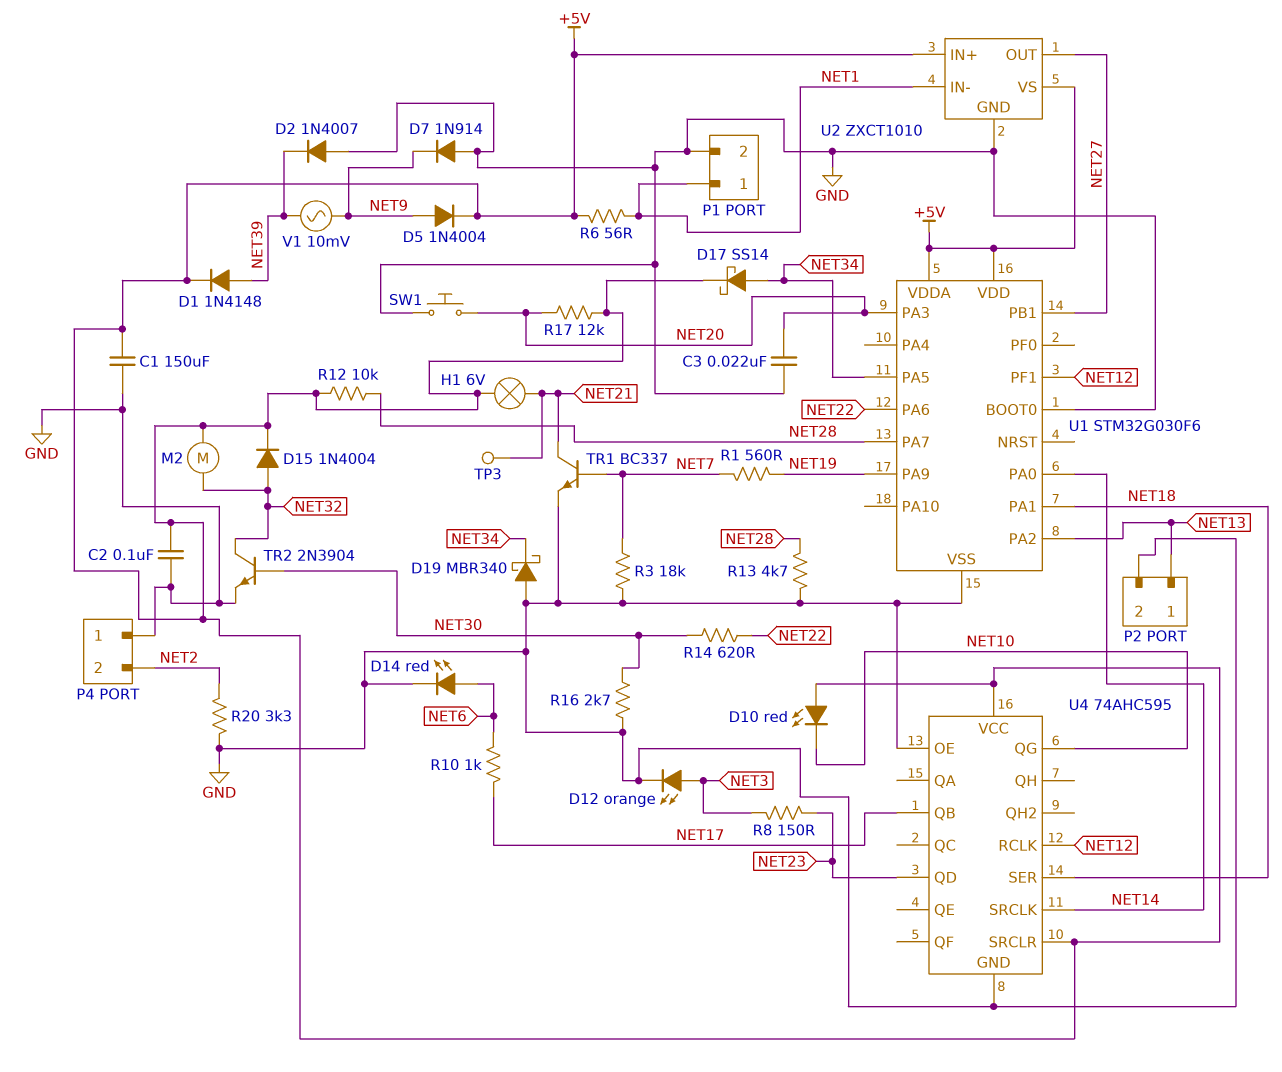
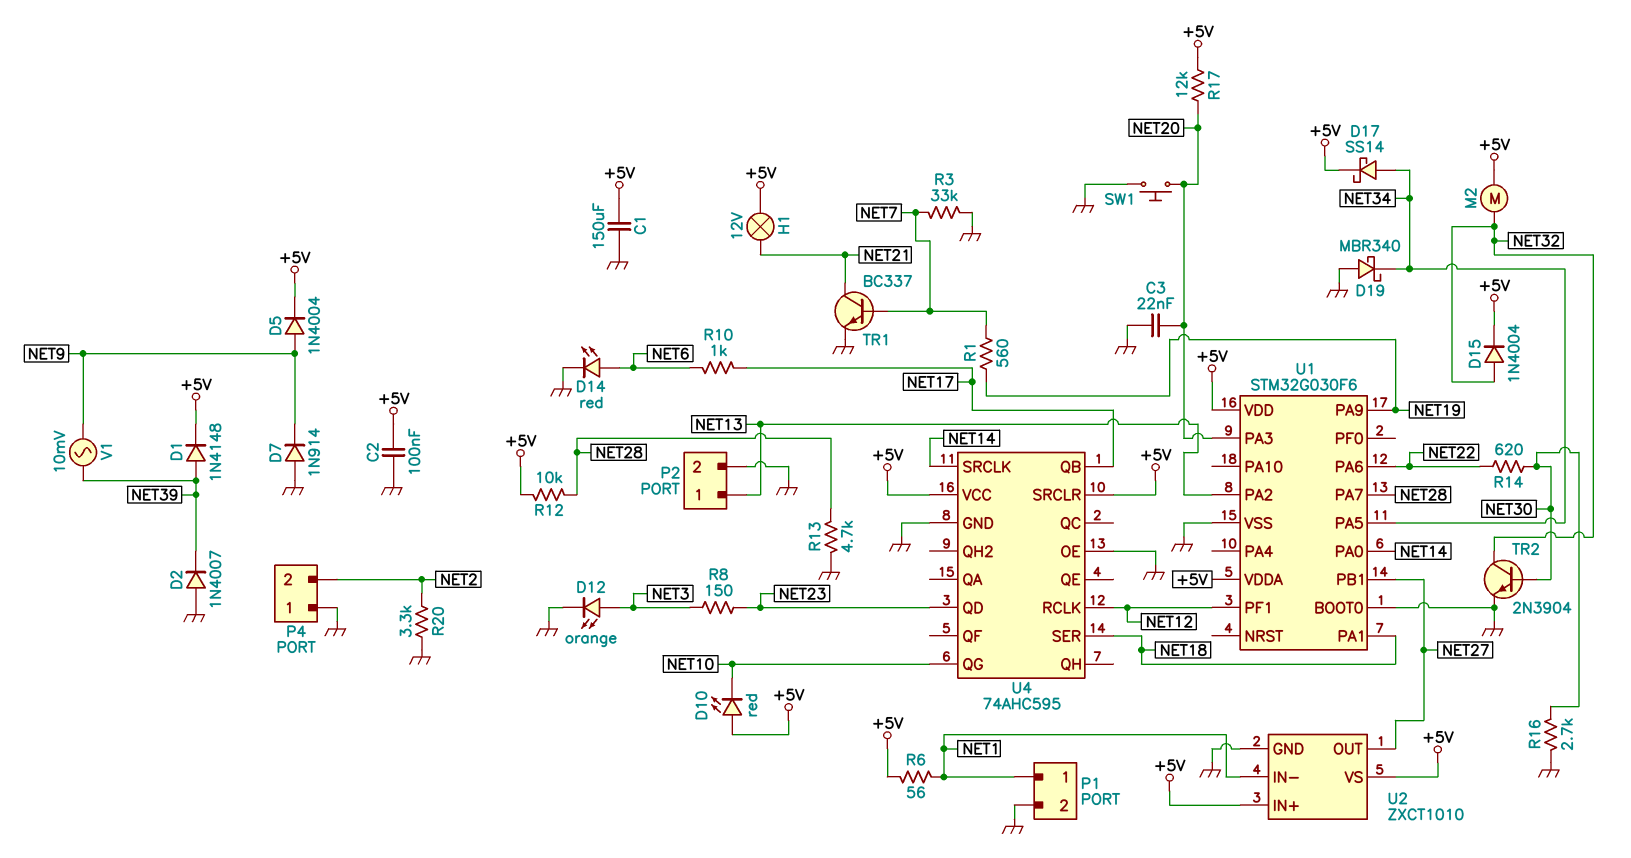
H1: lamp 6V (+5V, NET21) -> lamp 12V (+5V, NET21)
R3: 18k (GND, NET7) -> 33k (GND, NET7)
TP3: test point (NET21) -> none

